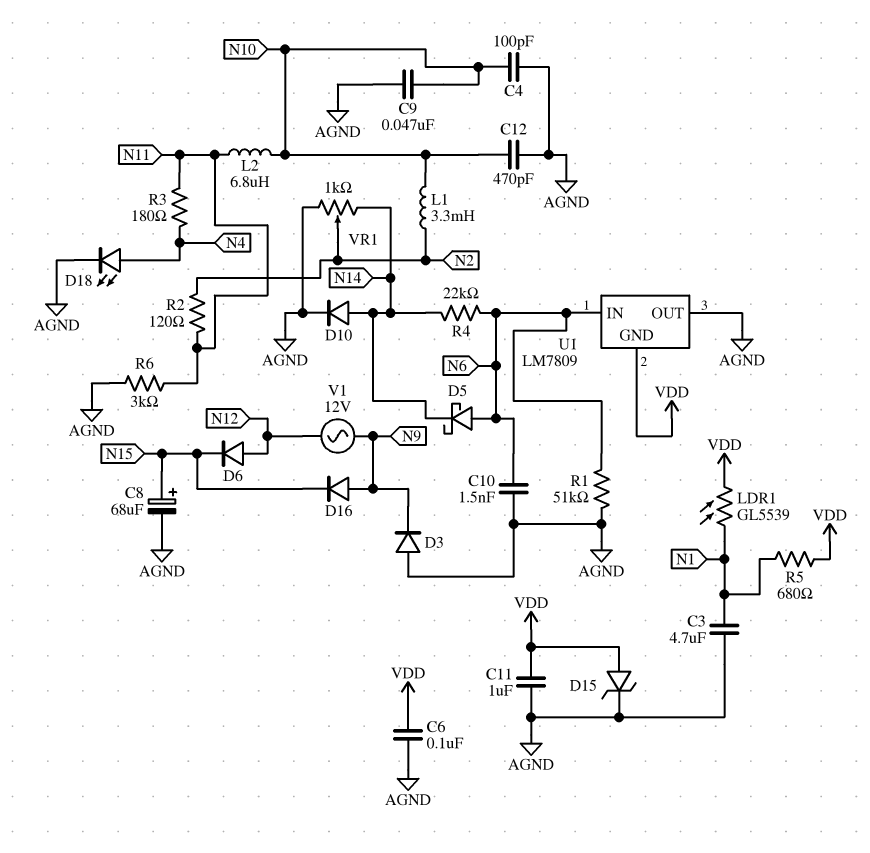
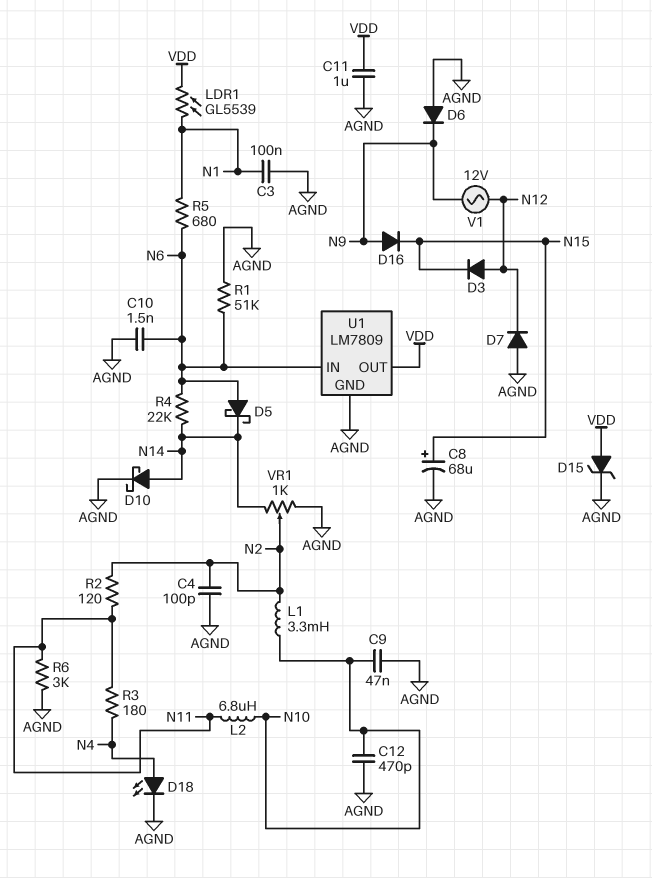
C3: 4.7uF (AGND, N1) -> 100nF (AGND, N1)
C4: 100pF (AGND, N10) -> 100pF (AGND, N2)
C6: 100nF (AGND, VDD) -> none
D3: diode (A AGND, K N9) -> diode (A N12, K N15)
D6: diode (A N12, K N15) -> diode (A AGND, K N9)
D7: none -> diode (A AGND, K N12)
D10: diode (A N14, K AGND) -> schottky (A N14, K AGND)
R5: 680 (N1, VDD) -> 680 (N1, N6)
U1 pin GND: VDD -> AGND
U1 pin OUT: AGND -> VDD

